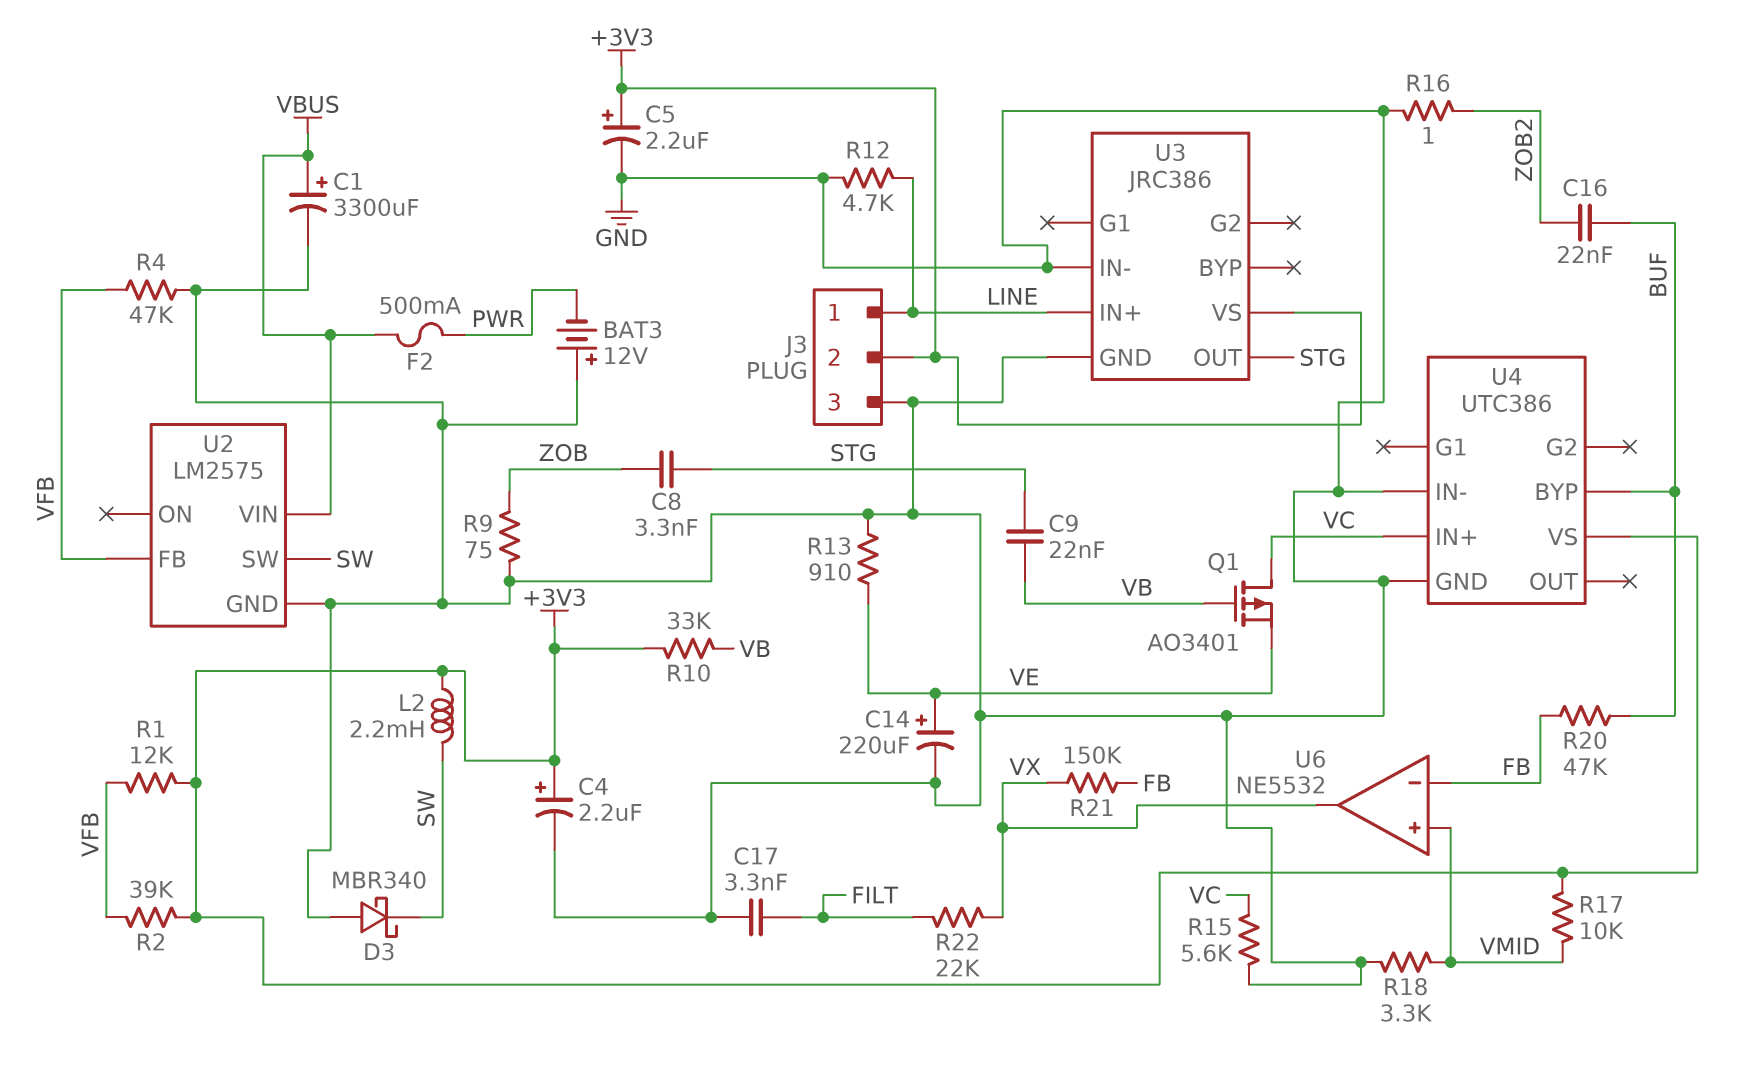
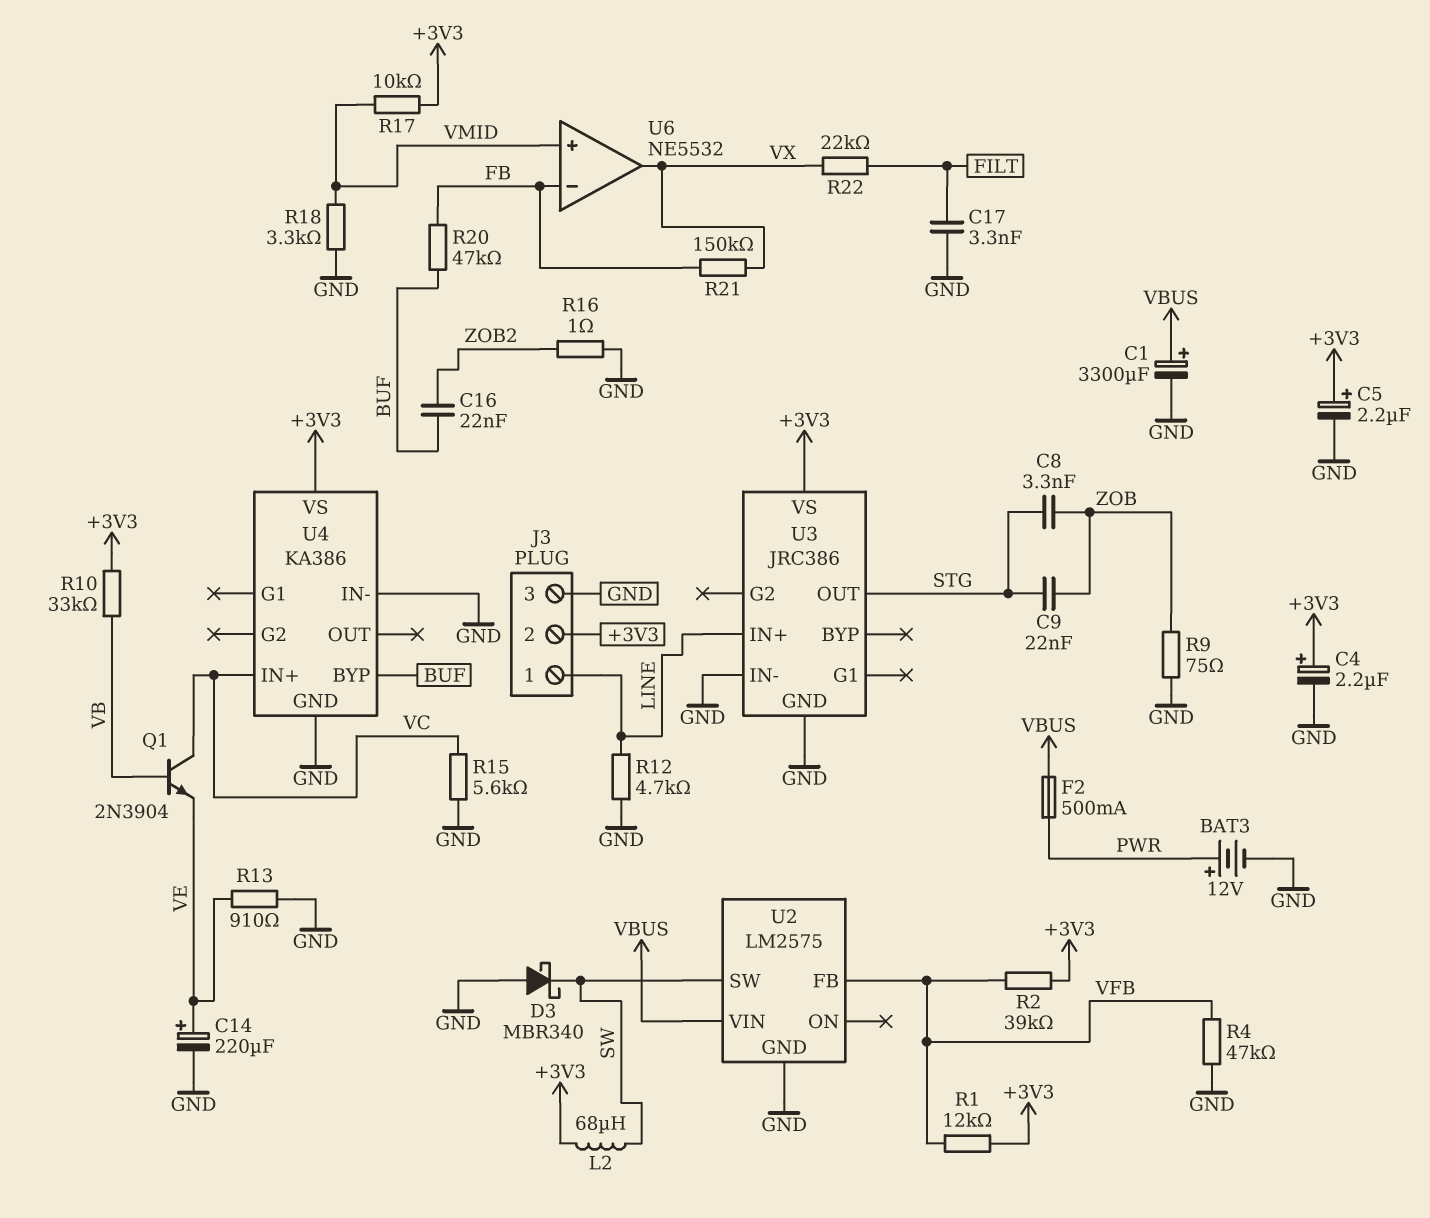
BAT3: 12V (plus GND, minus PWR) -> 12V (plus PWR, minus GND)
C9: 22nF (STG, VB) -> 22nF (STG, ZOB)
L2: 2.2mH (+3V3, SW) -> 68uH (+3V3, SW)
Q1: PMOS AO3401 (G VB, D VC, S VE) -> NPN 2N3904 (B VB, C VC, E VE)
U4: UTC386 -> KA386

